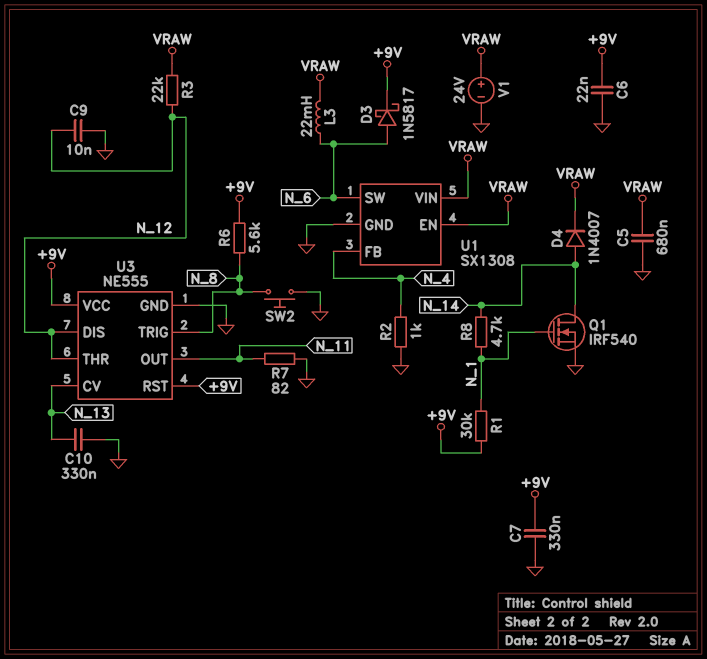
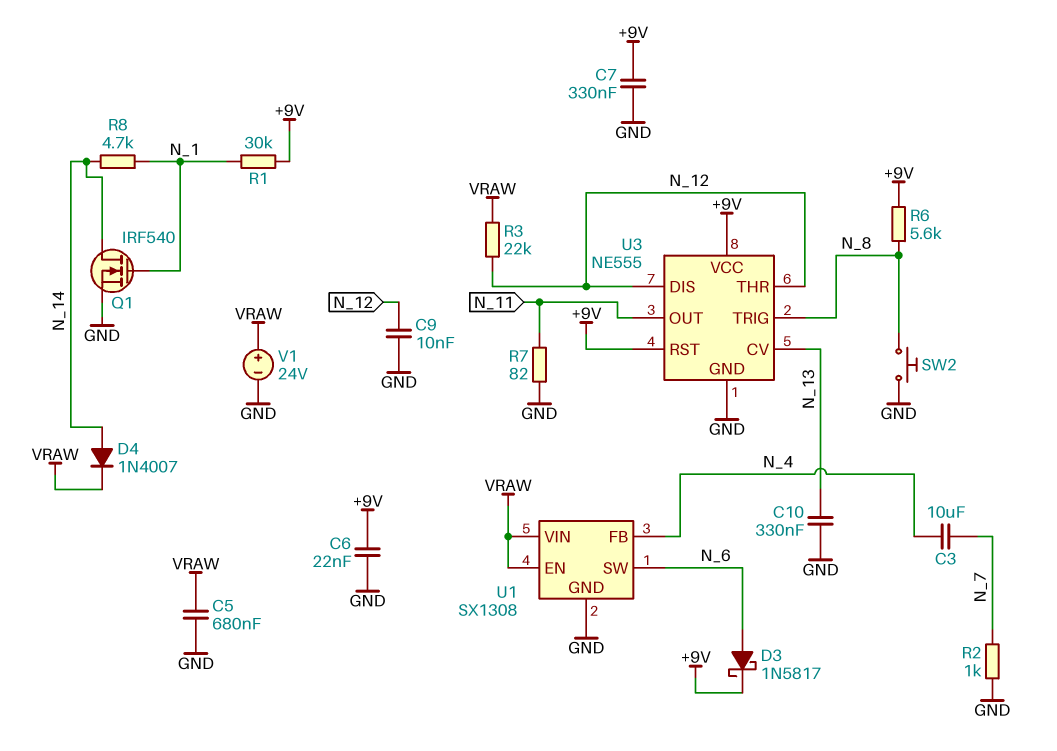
C3: none -> 10uF (N_4, N_7)
L3: 22mH (N_6, VRAW) -> none
R2: 1k (GND, N_4) -> 1k (GND, N_7)

